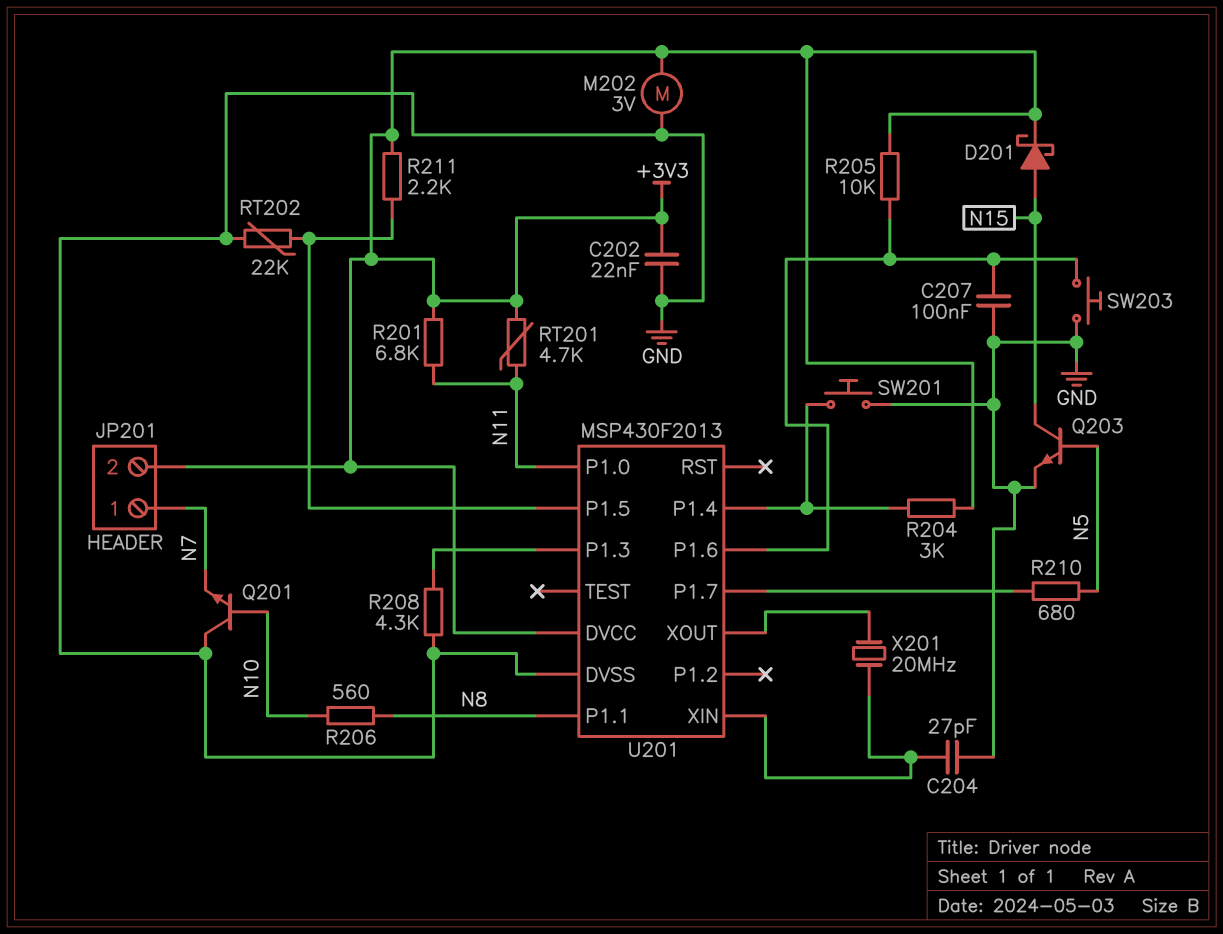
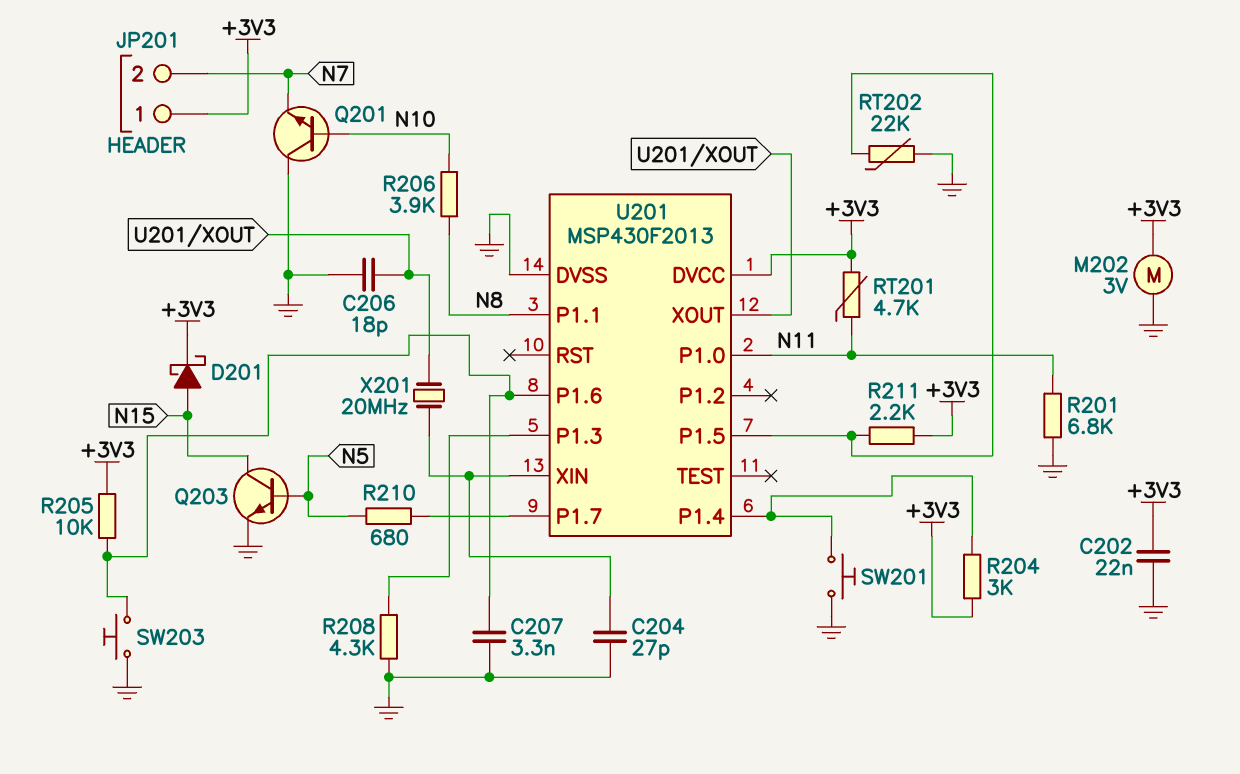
C206: none -> 18pF (GND, U201/XOUT)
C207: 100nF (GND, U201/P1.6) -> 3.3nF (GND, U201/P1.6)
JP201 pin 1: N7 -> +3V3
JP201 pin 2: +3V3 -> N7
R201: 6.8k (+3V3, N11) -> 6.8k (GND, N11)
R206: 560 (N8, N10) -> 3.9k (N8, N10)

